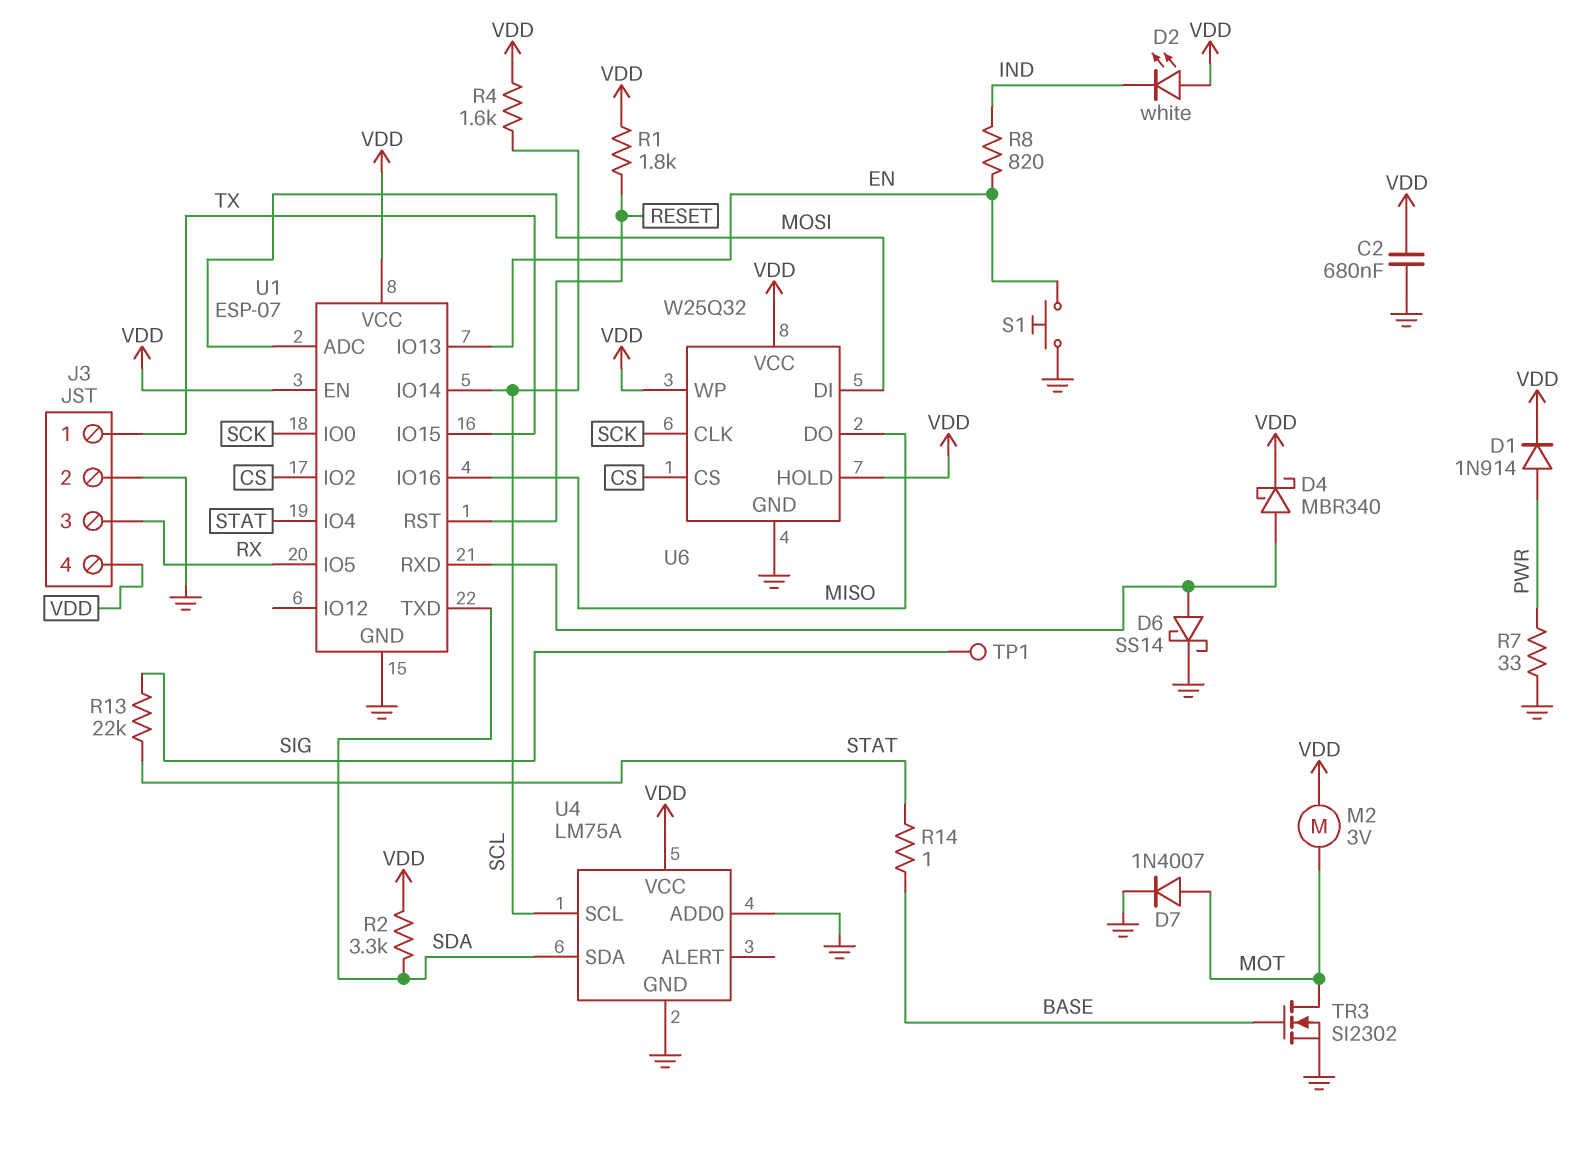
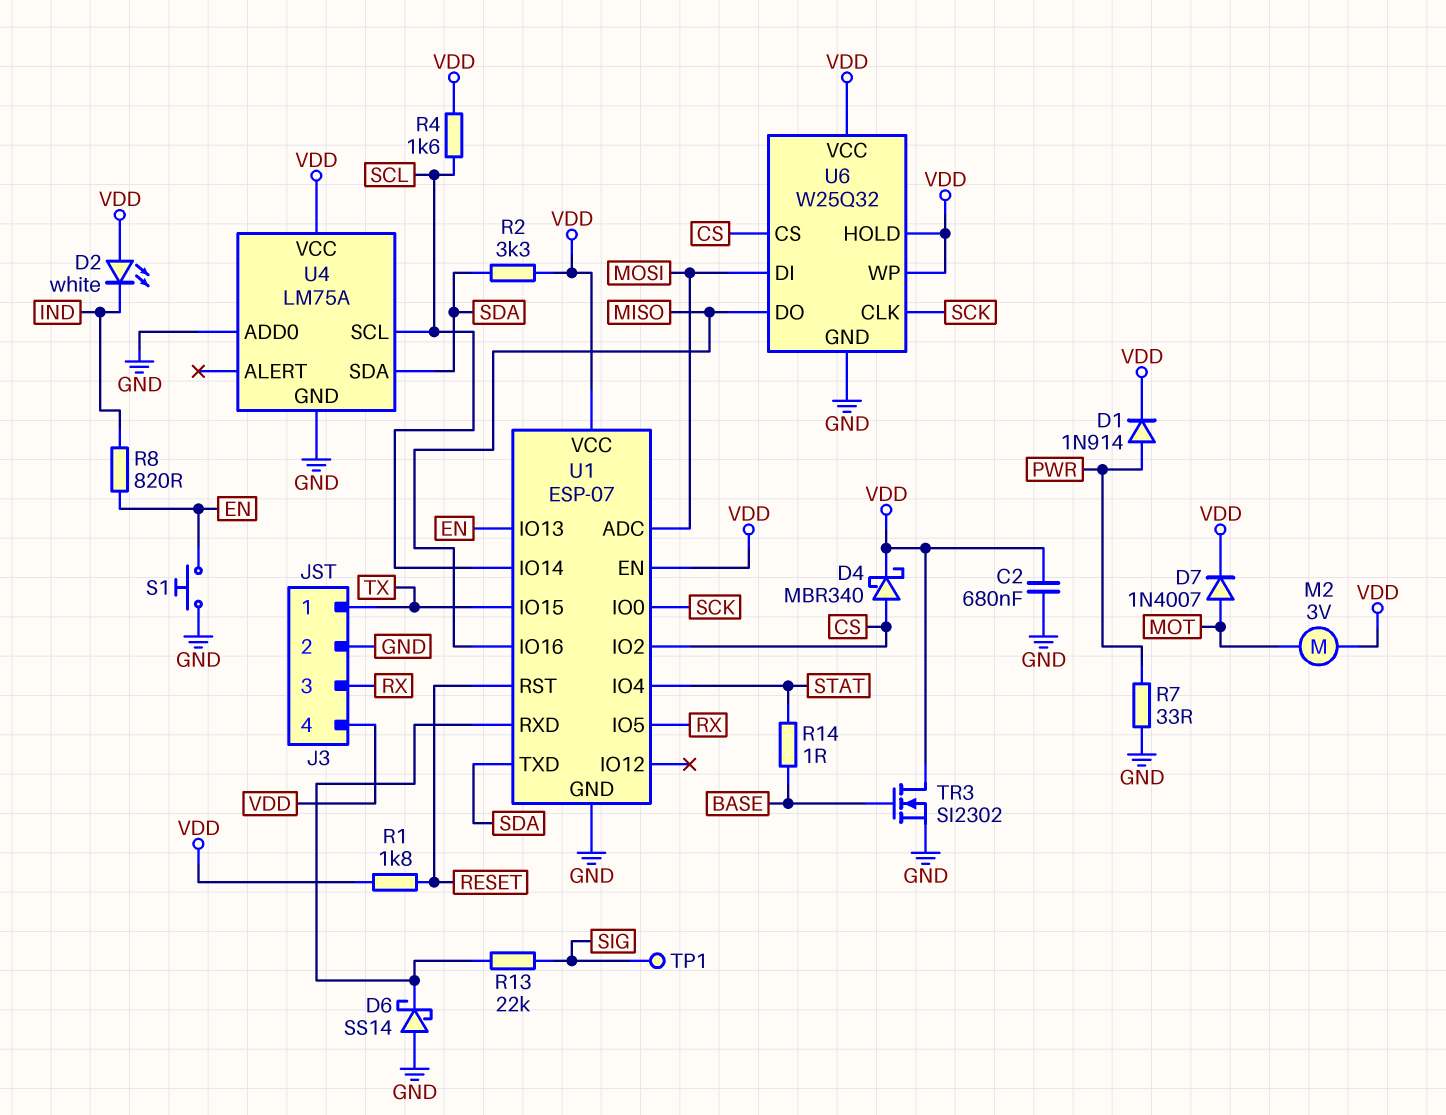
D4: schottky MBR340 (A U1/RXD, K VDD) -> schottky MBR340 (A CS, K VDD)
D6: schottky SS14 (A U1/RXD, K GND) -> schottky SS14 (A GND, K U1/RXD)
D7: diode 1N4007 (A MOT, K GND) -> diode 1N4007 (A MOT, K VDD)
R13: 22k (SIG, STAT) -> 22k (SIG, U1/RXD)
TR3: NMOS SI2302 (G BASE, D MOT, S GND) -> NMOS SI2302 (G BASE, D VDD, S GND)

